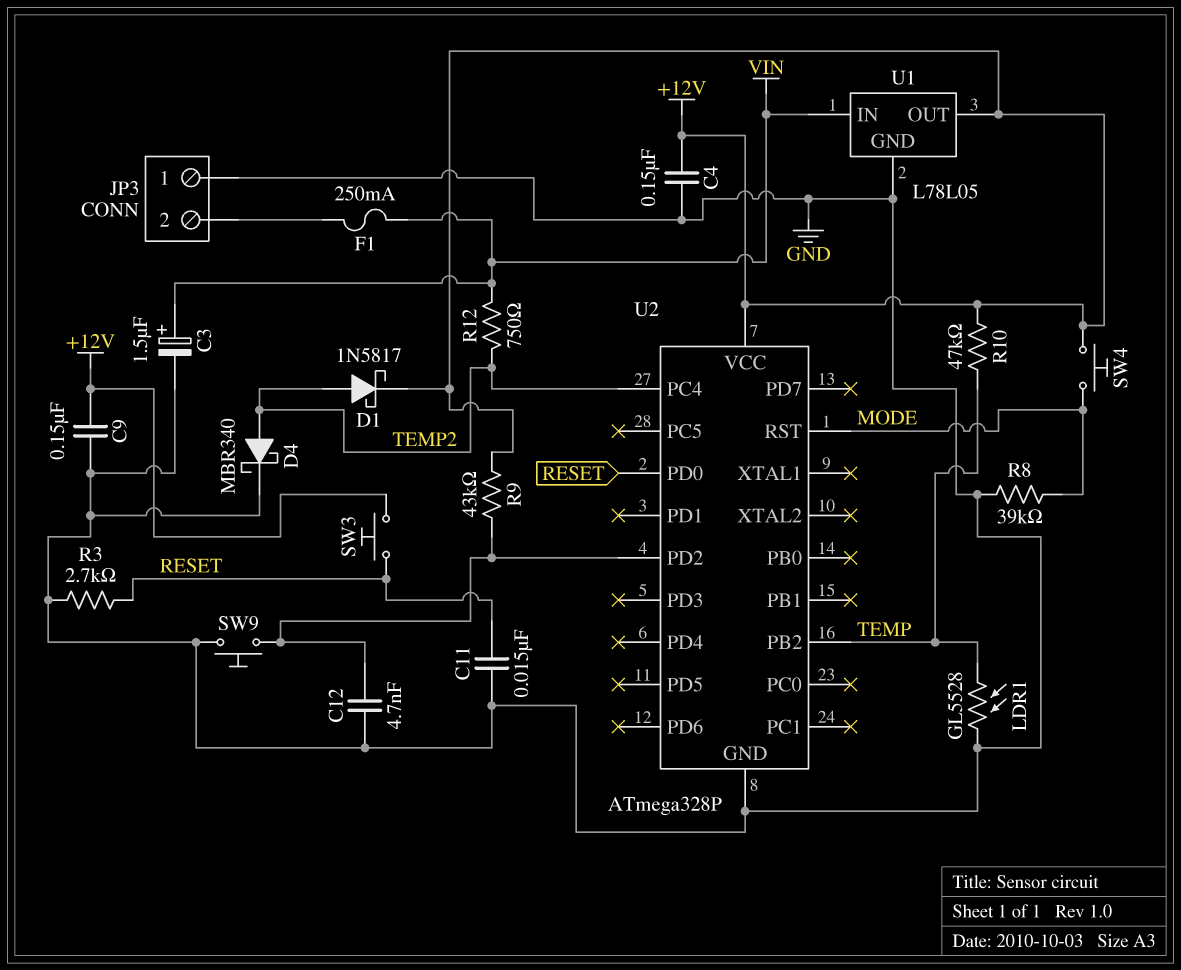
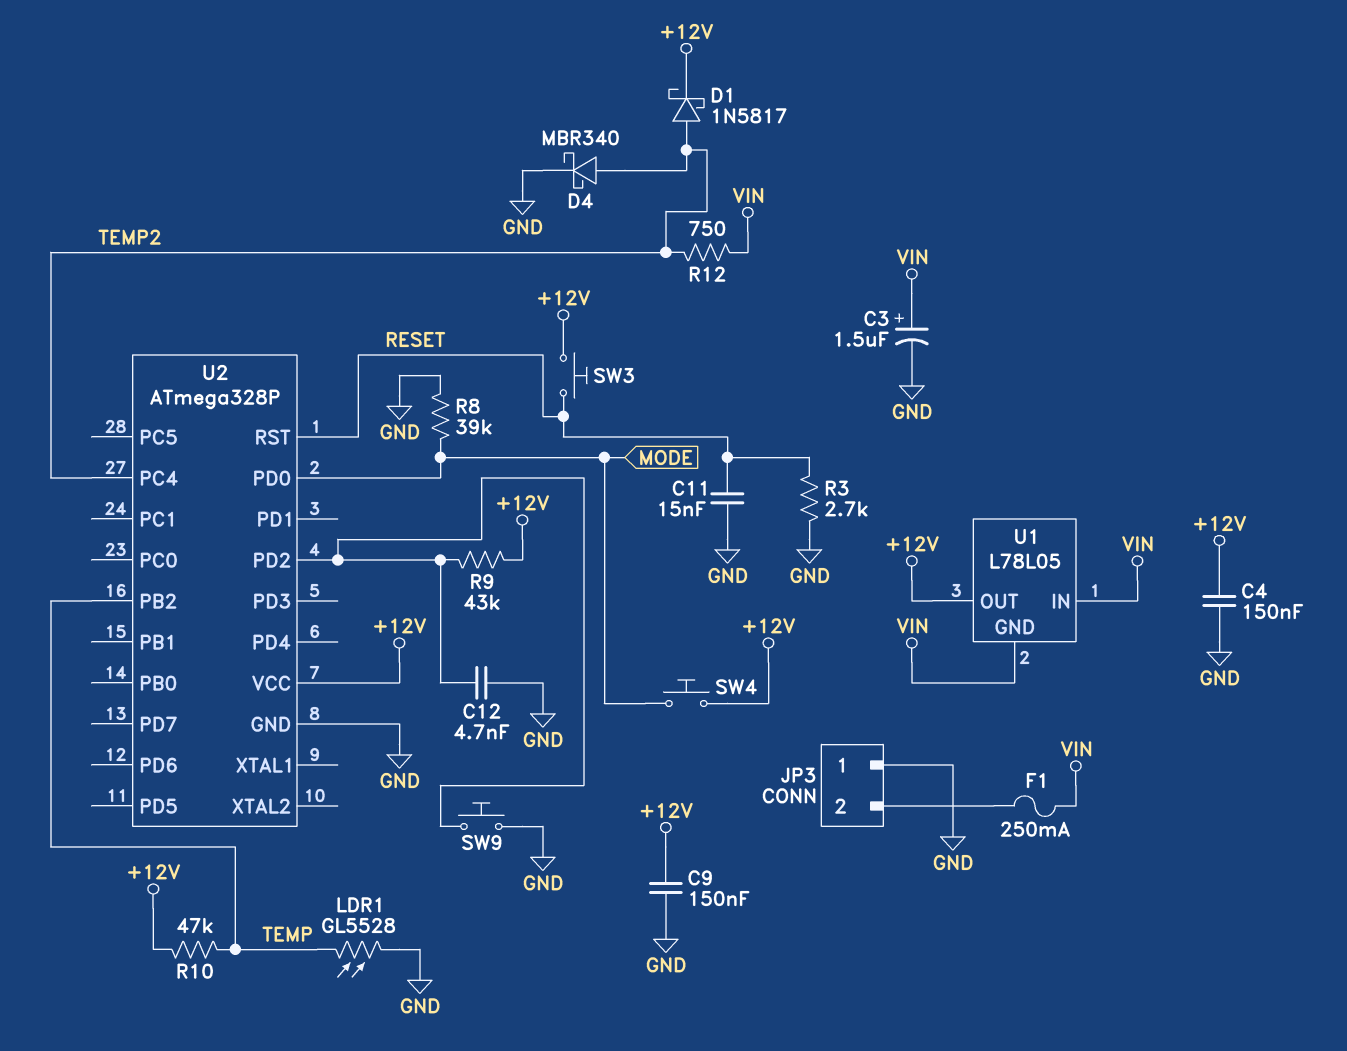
U1 pin GND: GND -> VIN
U2 pin PD0: RESET -> MODE
U2 pin RST: MODE -> RESET

